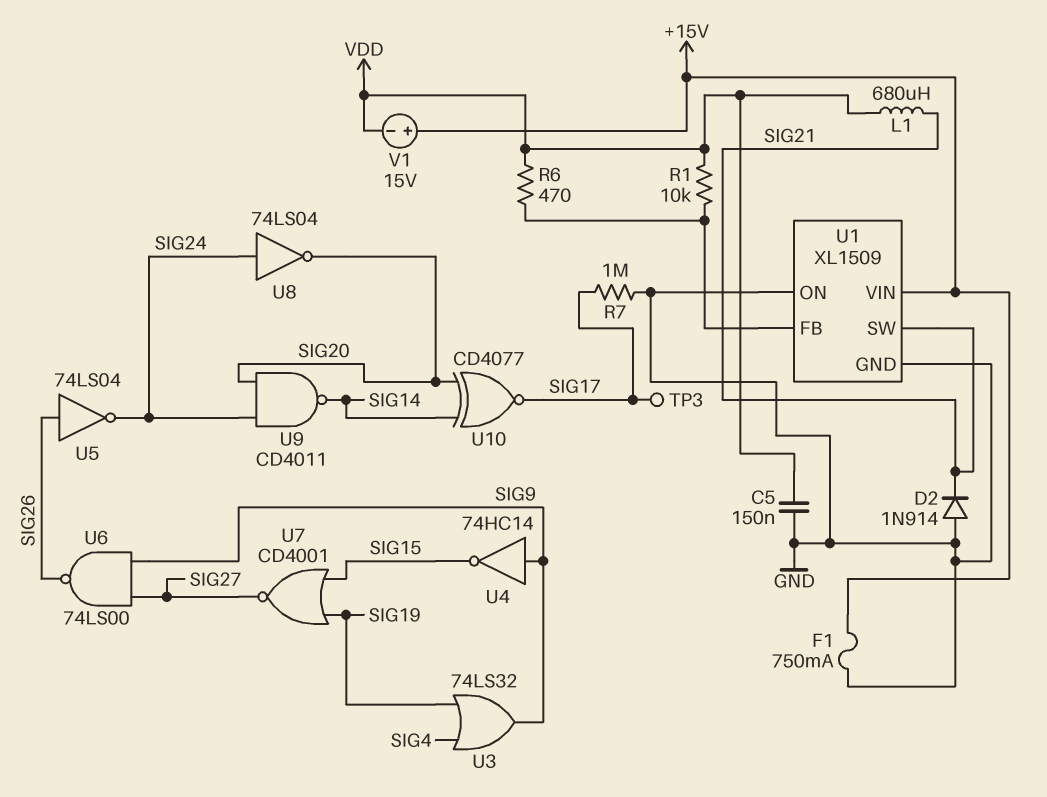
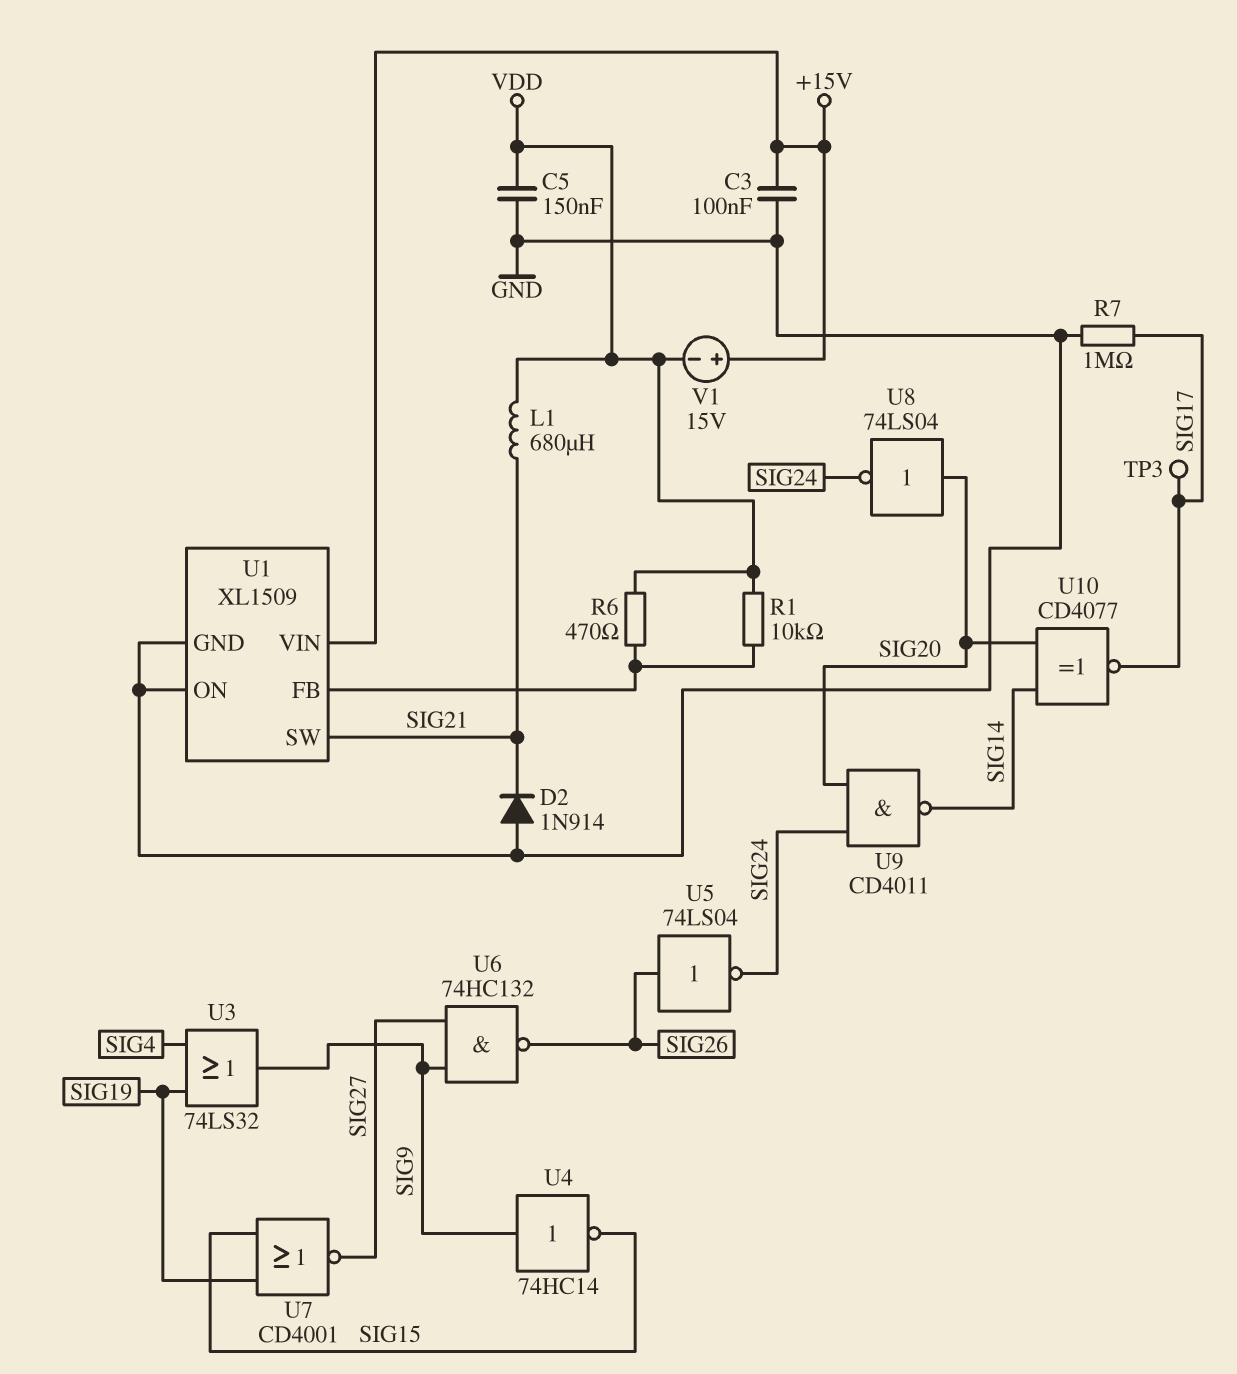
C3: none -> 100nF (+15V, GND)
F1: 750mA (+15V, GND) -> none
U6: NAND 74LS00 (in SIG9, in SIG27, out SIG26) -> NAND 74HC132 (in SIG9, in SIG27, out SIG26)
U8: NOT 74LS04 (in SIG24, out SIG20) -> NOT 74LS04 (in SIG20, out SIG24)

